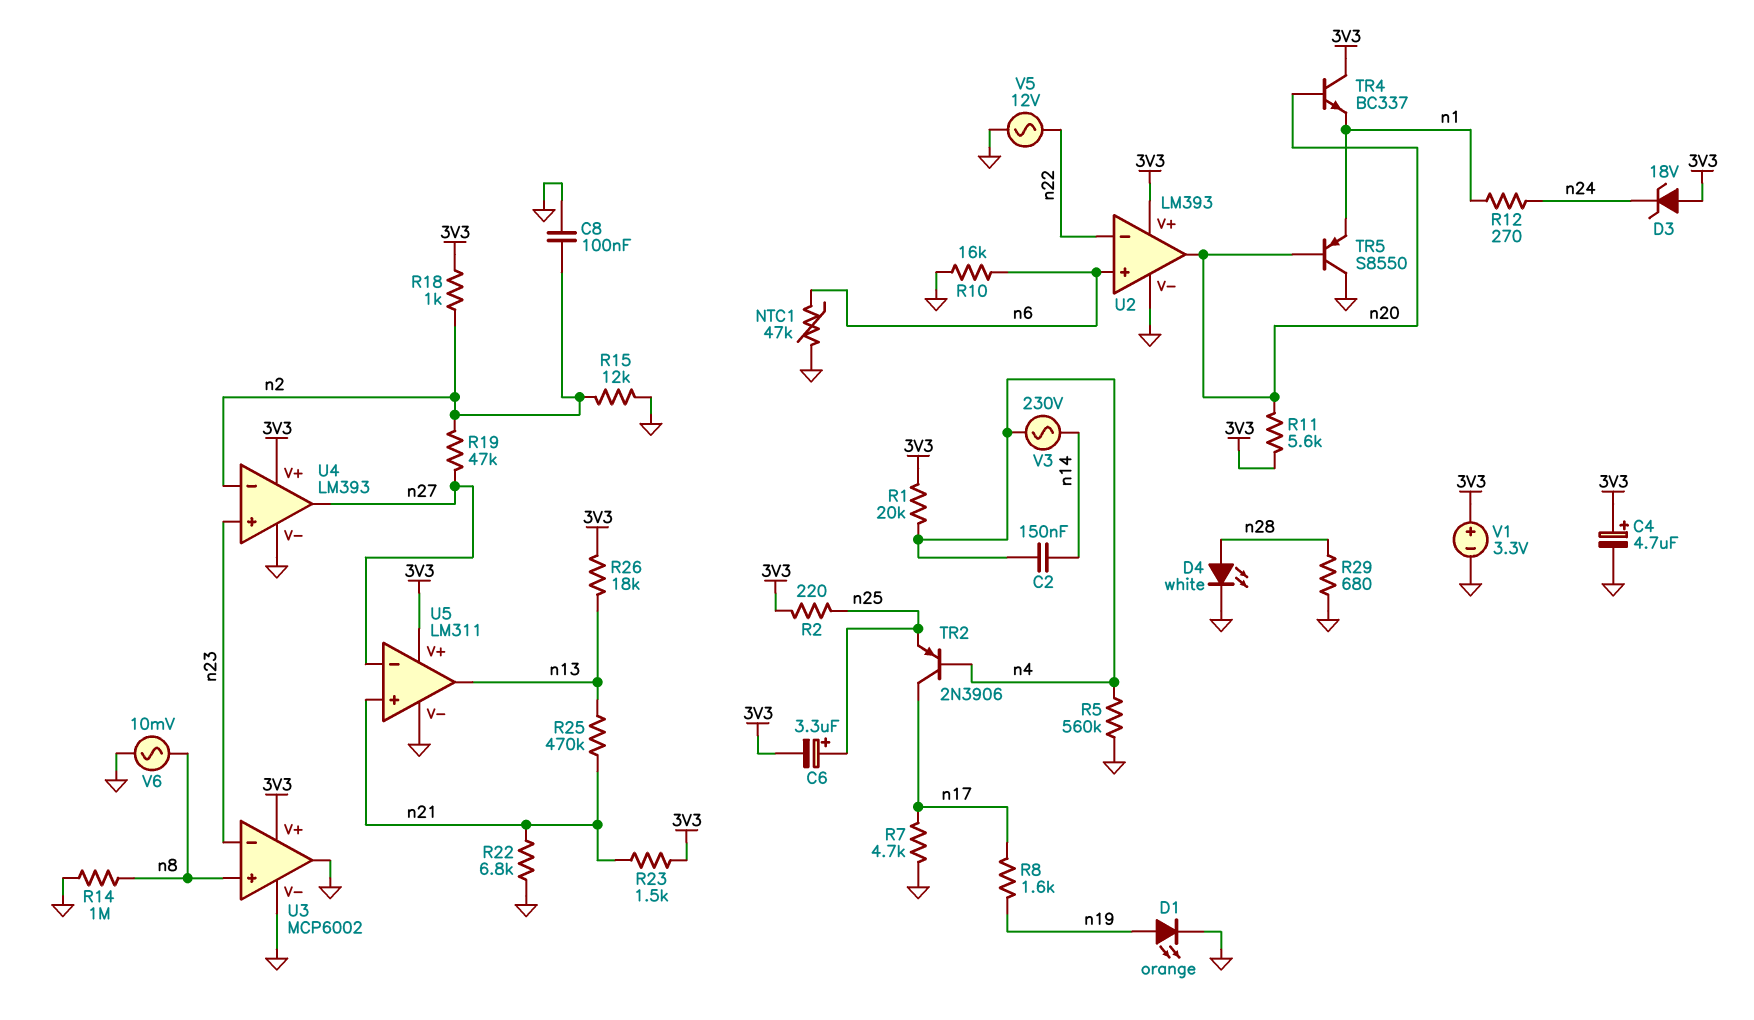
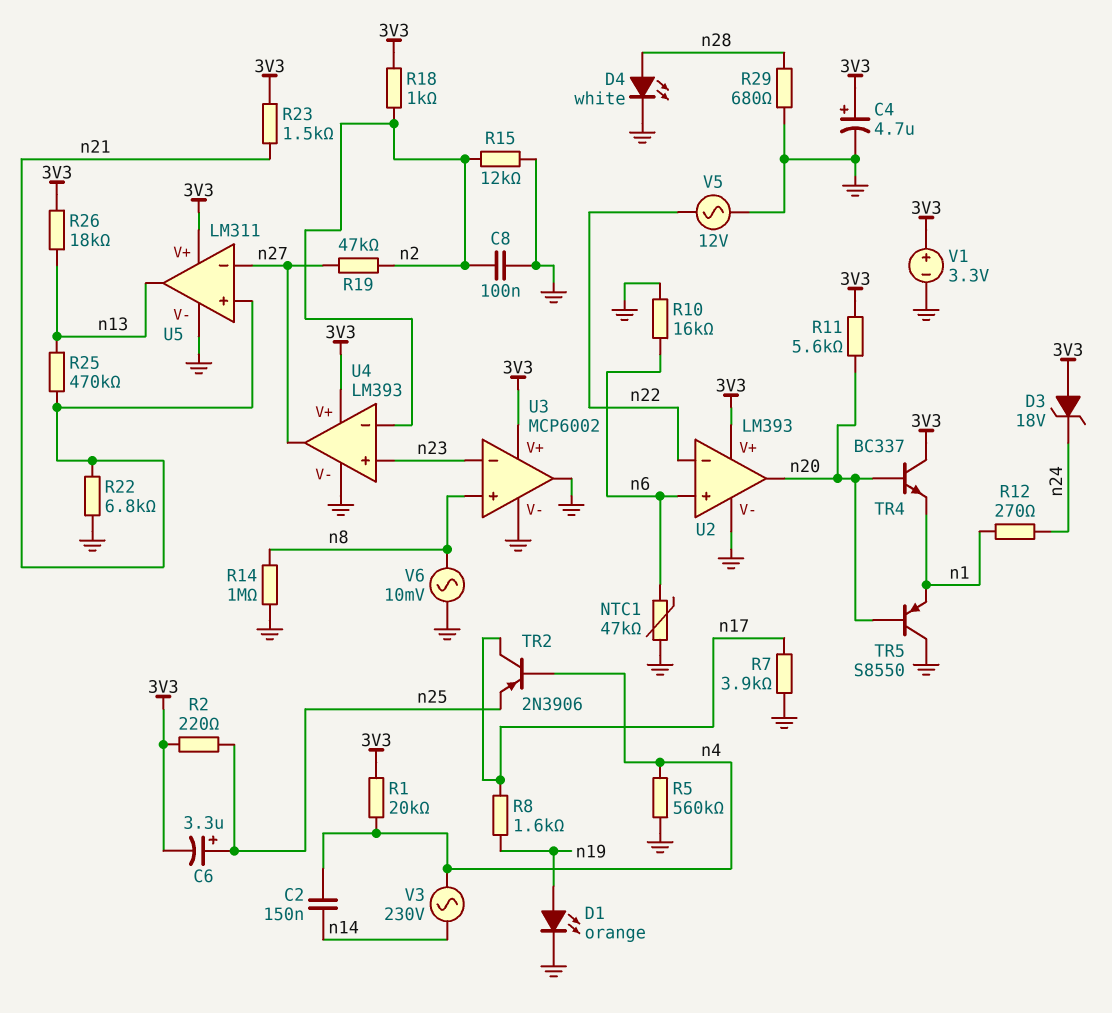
R7: 4.7k (GND, n17) -> 3.9k (GND, n17)

